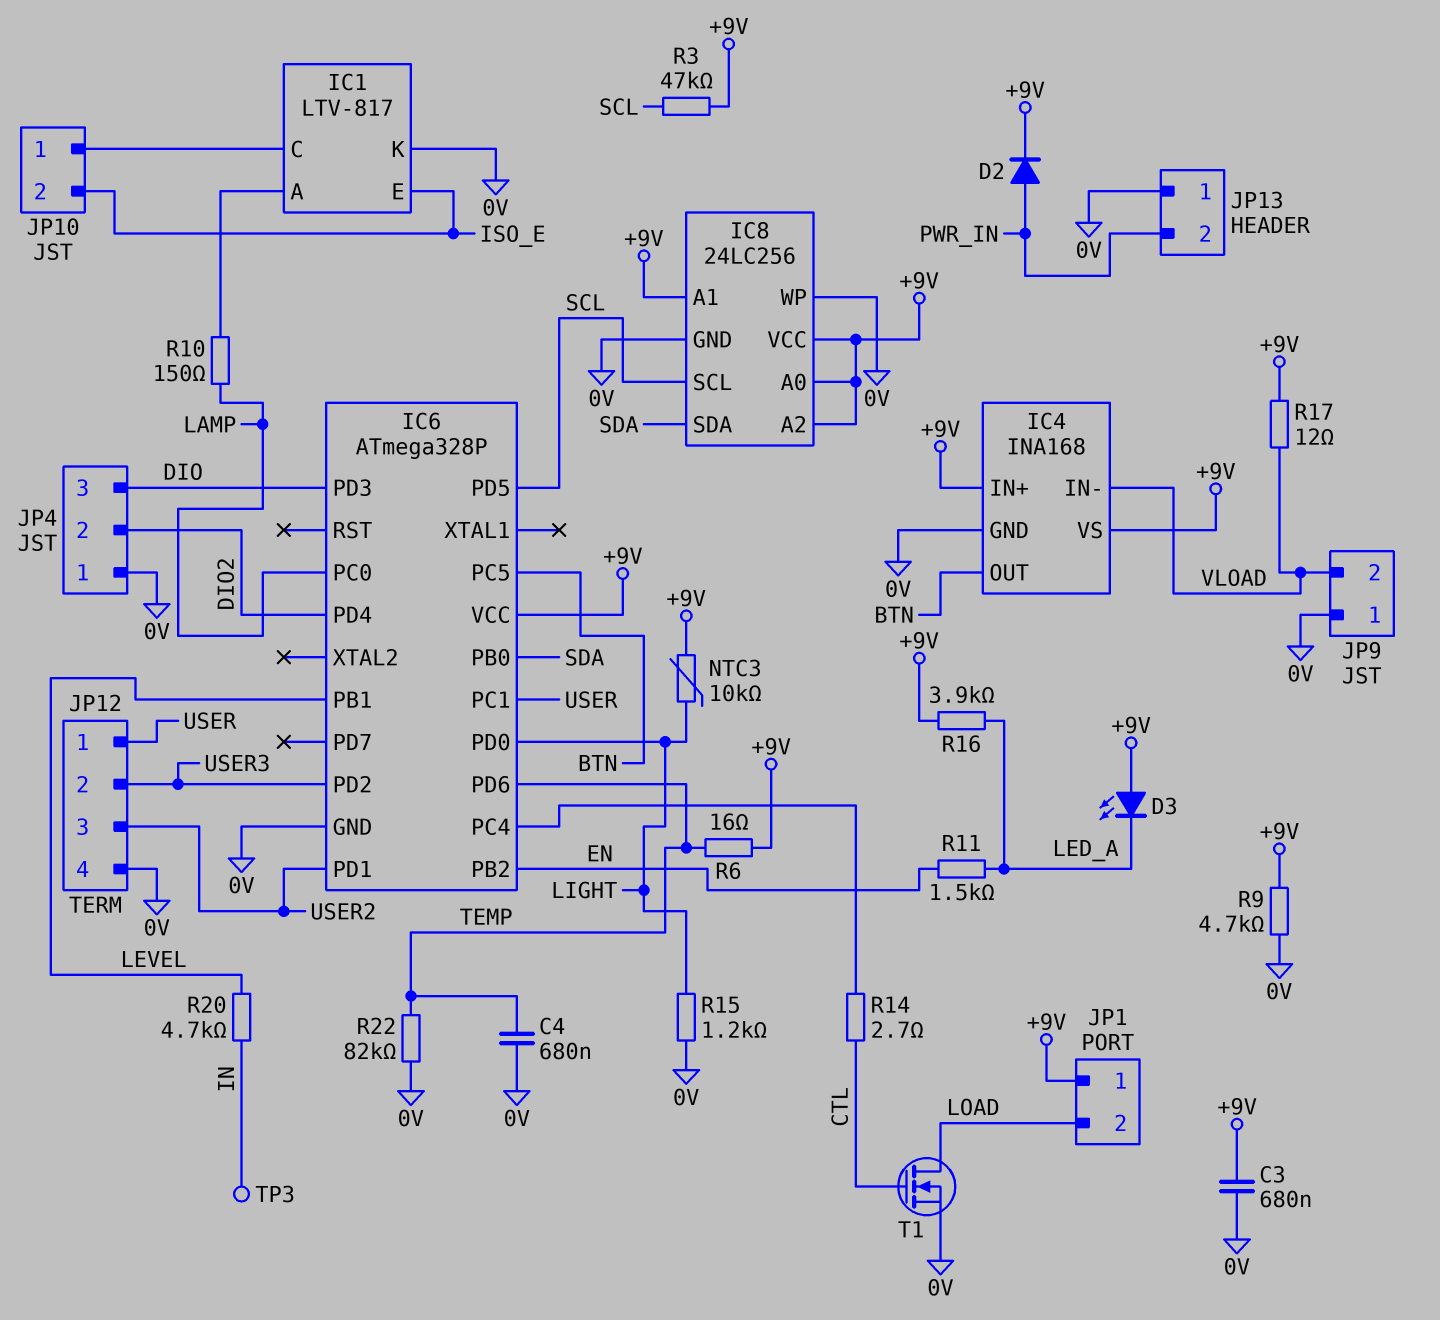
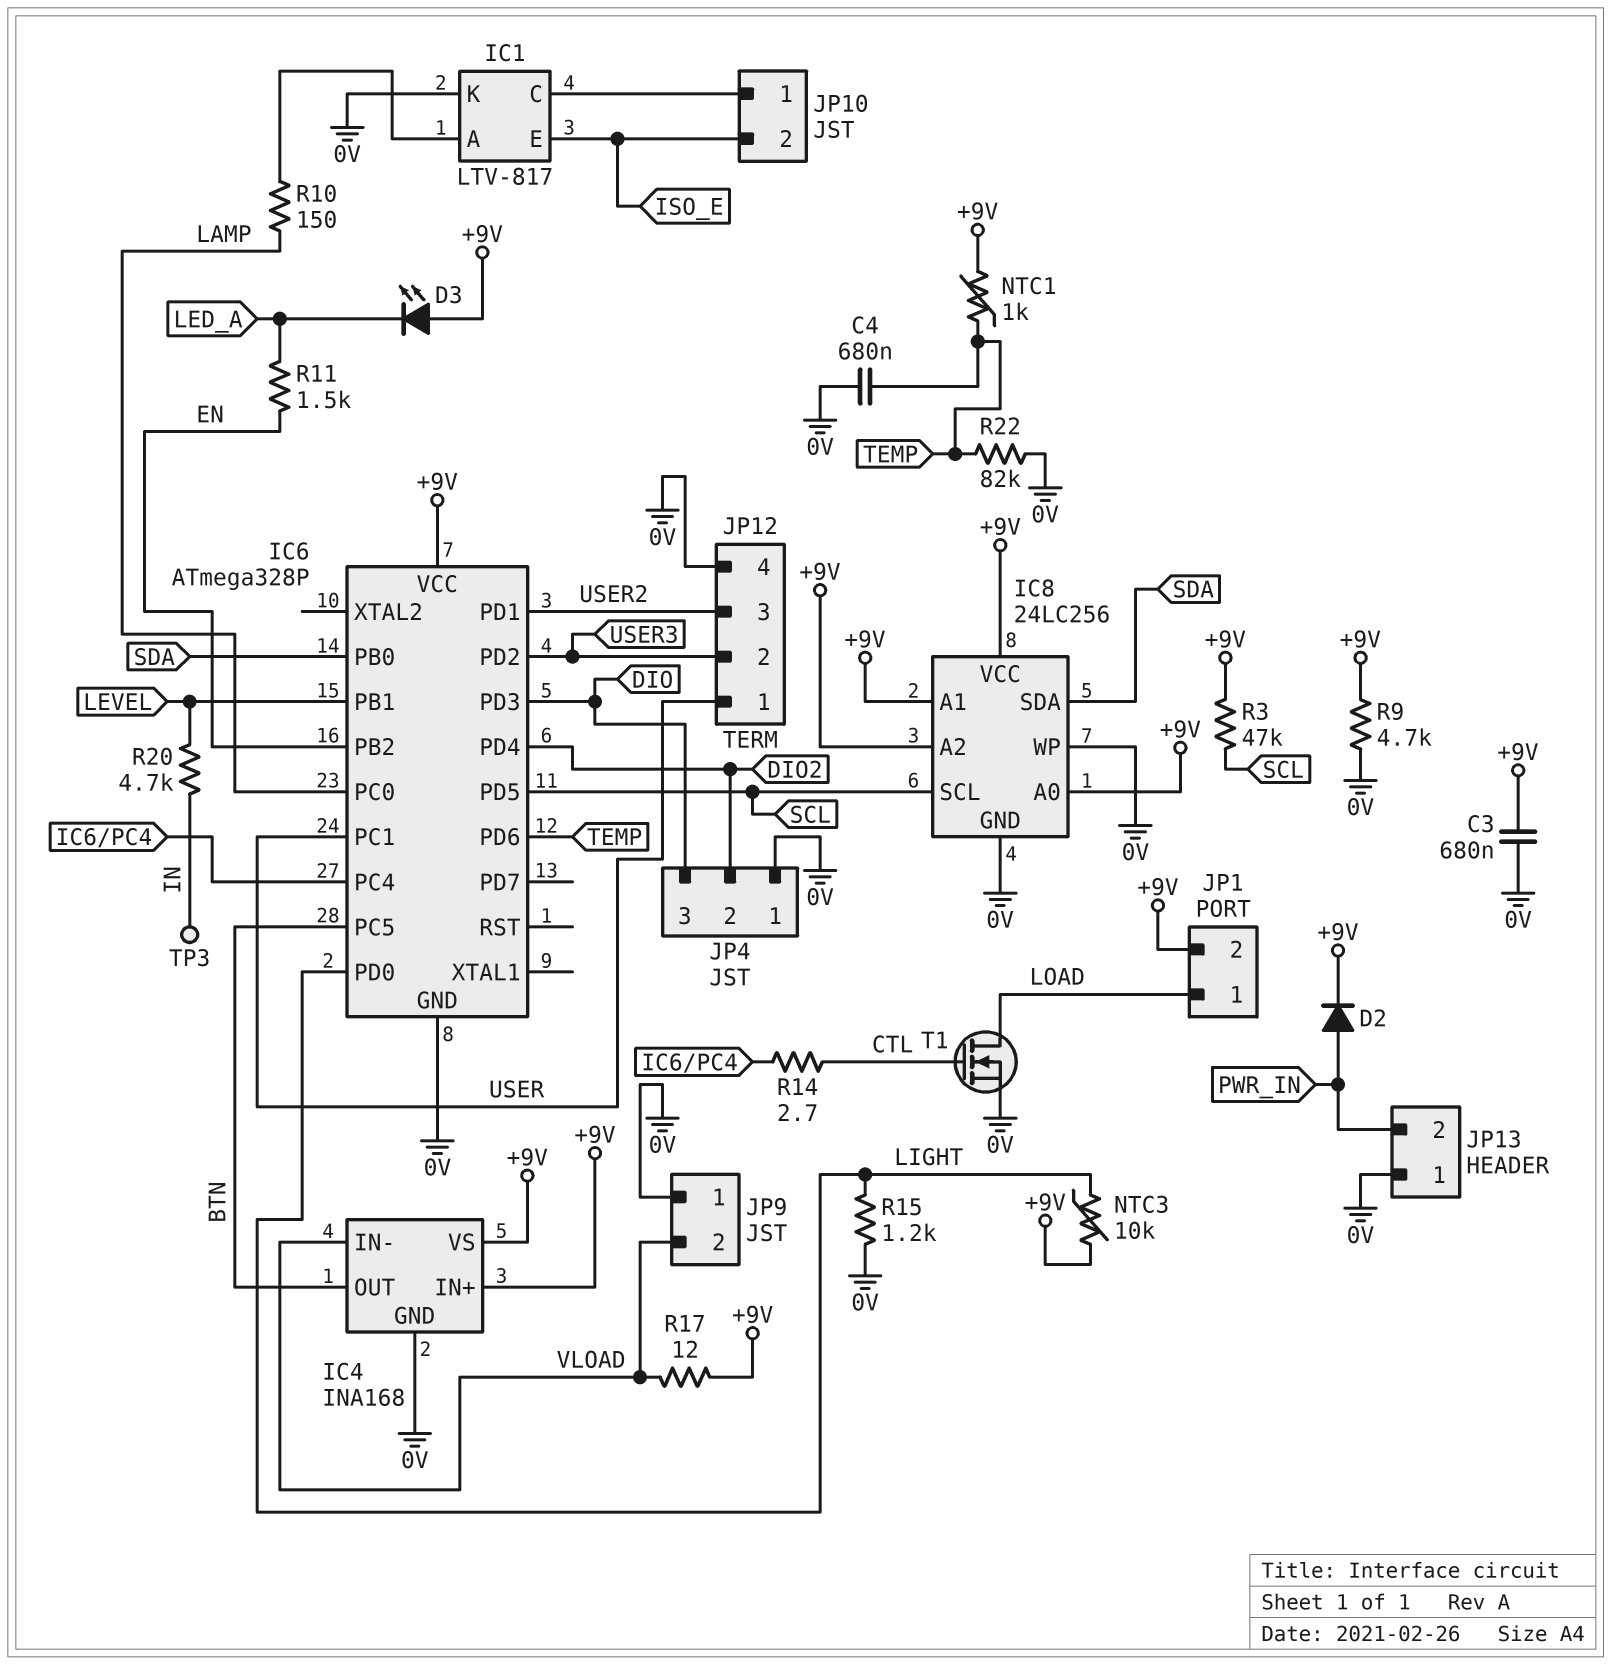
JP1 pin 1: +9V -> LOAD
JP1 pin 2: LOAD -> +9V
NTC1: none -> 1k (+9V, TEMP)
R6: 16 (+9V, TEMP) -> none
R16: 3.9k (+9V, LED_A) -> none

